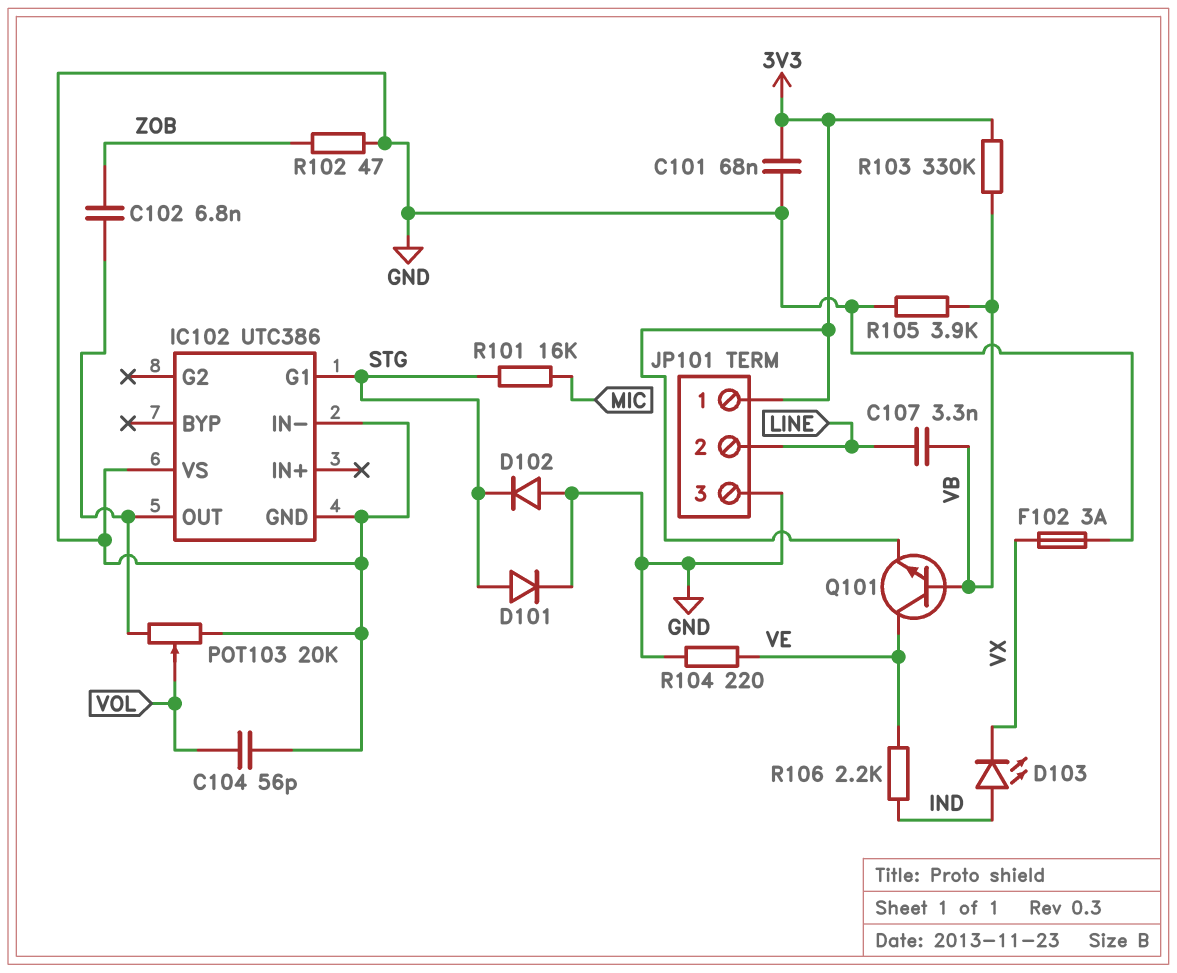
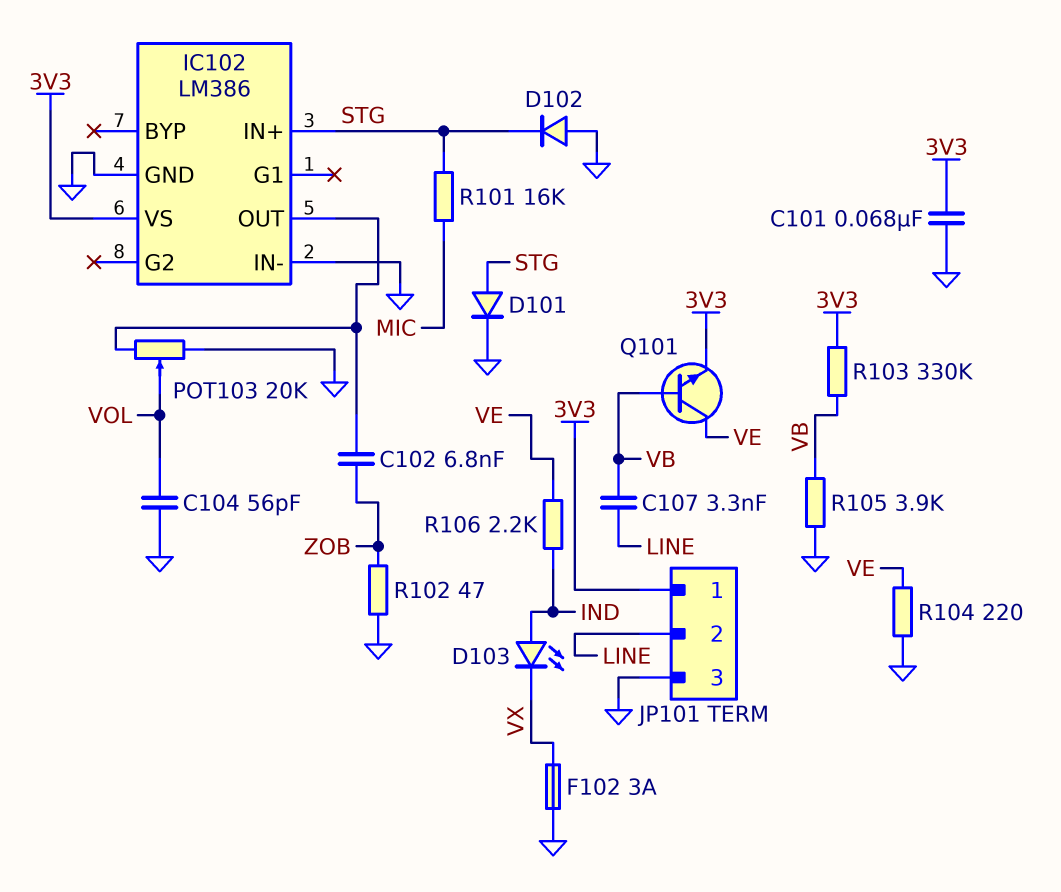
IC102: UTC386 -> LM386
IC102 pin G1: STG -> none
IC102 pin IN+: none -> STG
IC102 pin VS: GND -> 3V3

